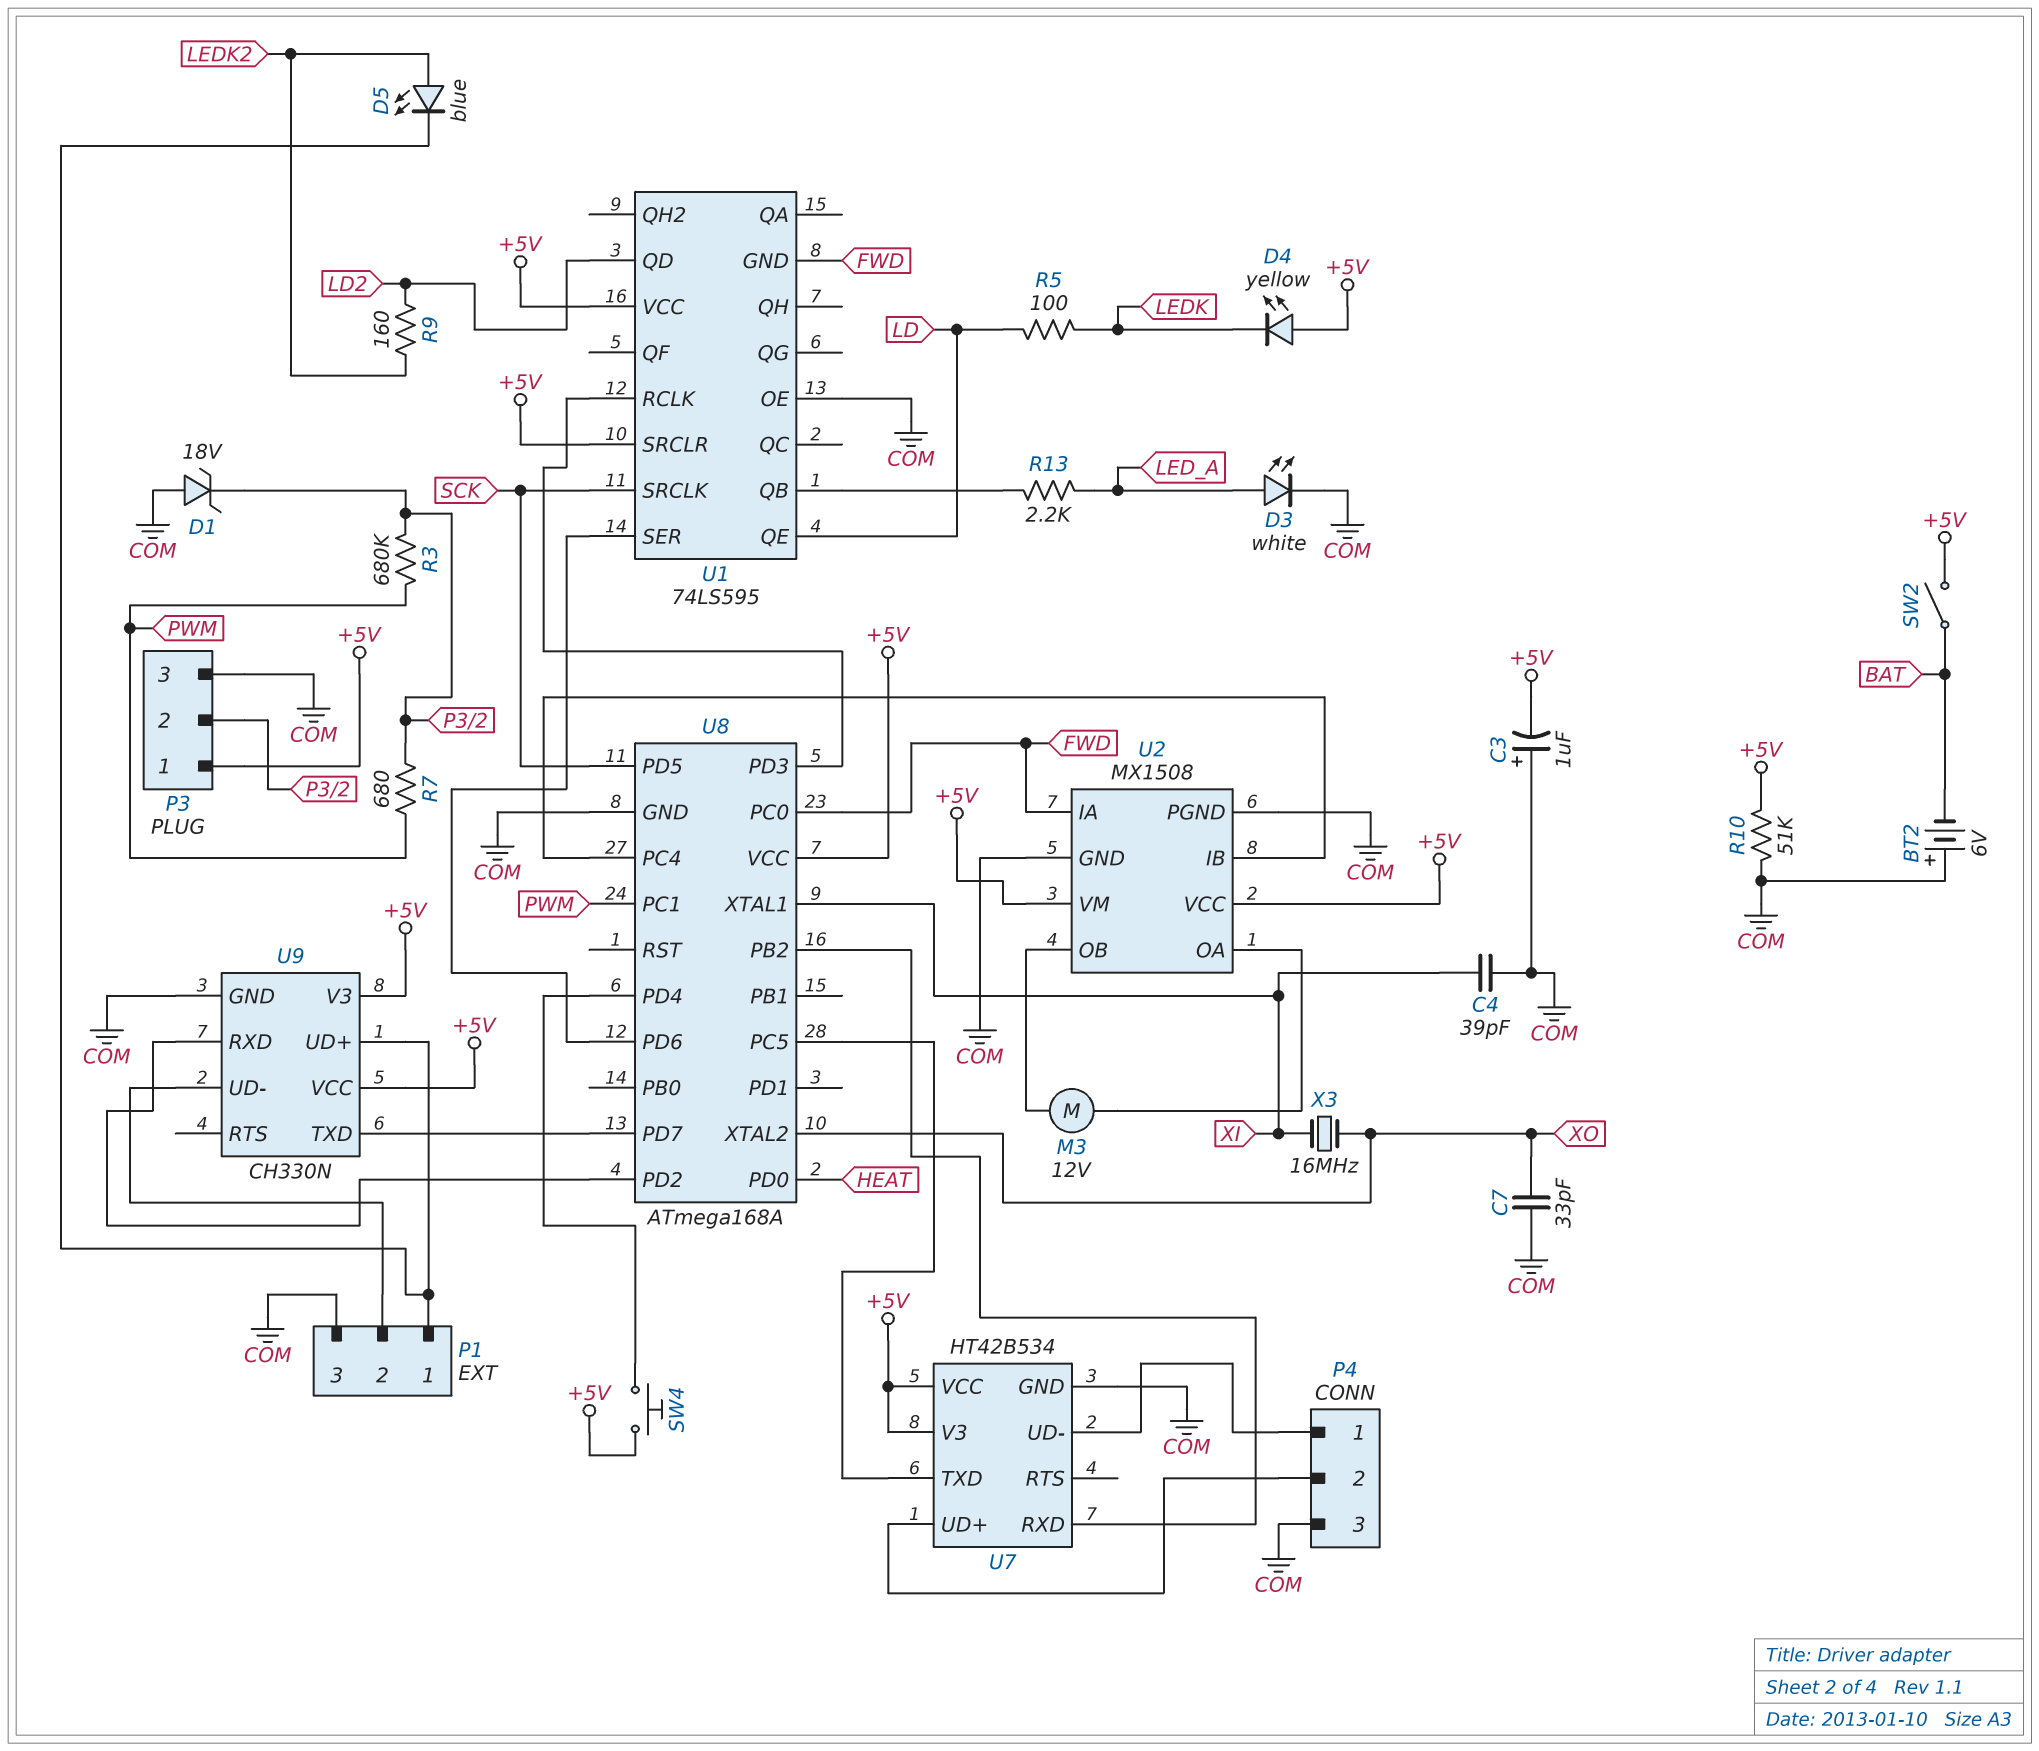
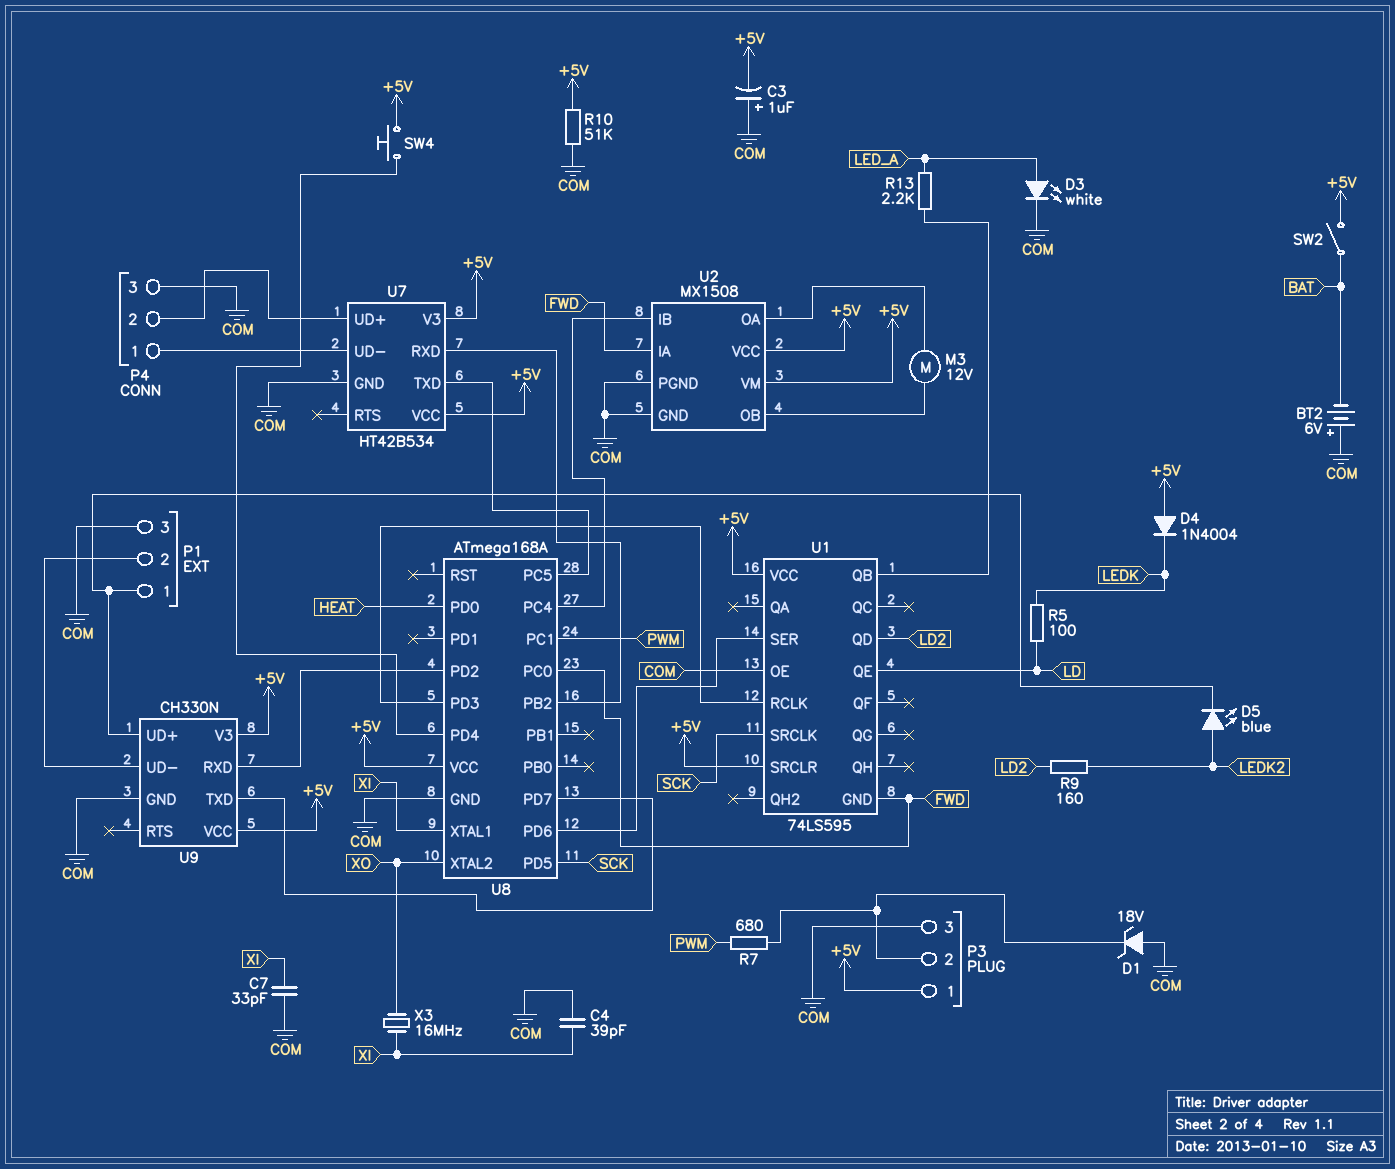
C7: 33pF (COM, XO) -> 33pF (COM, XI)
D4: LED yellow (A +5V, K LEDK) -> diode 1N4004 (A +5V, K LEDK)
R3: 680k (P3/2, PWM) -> none

